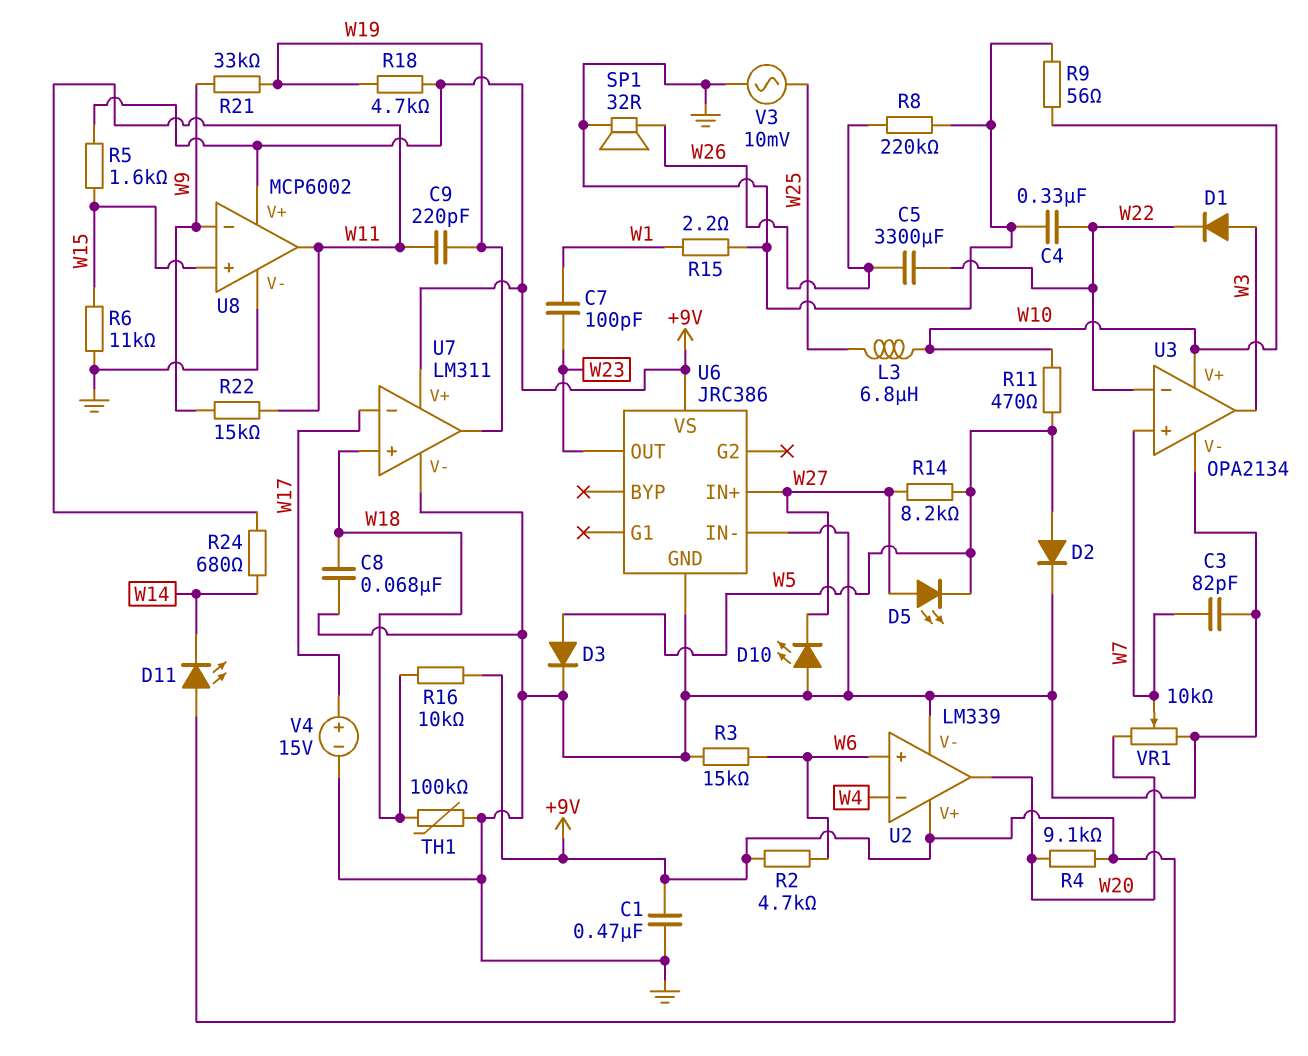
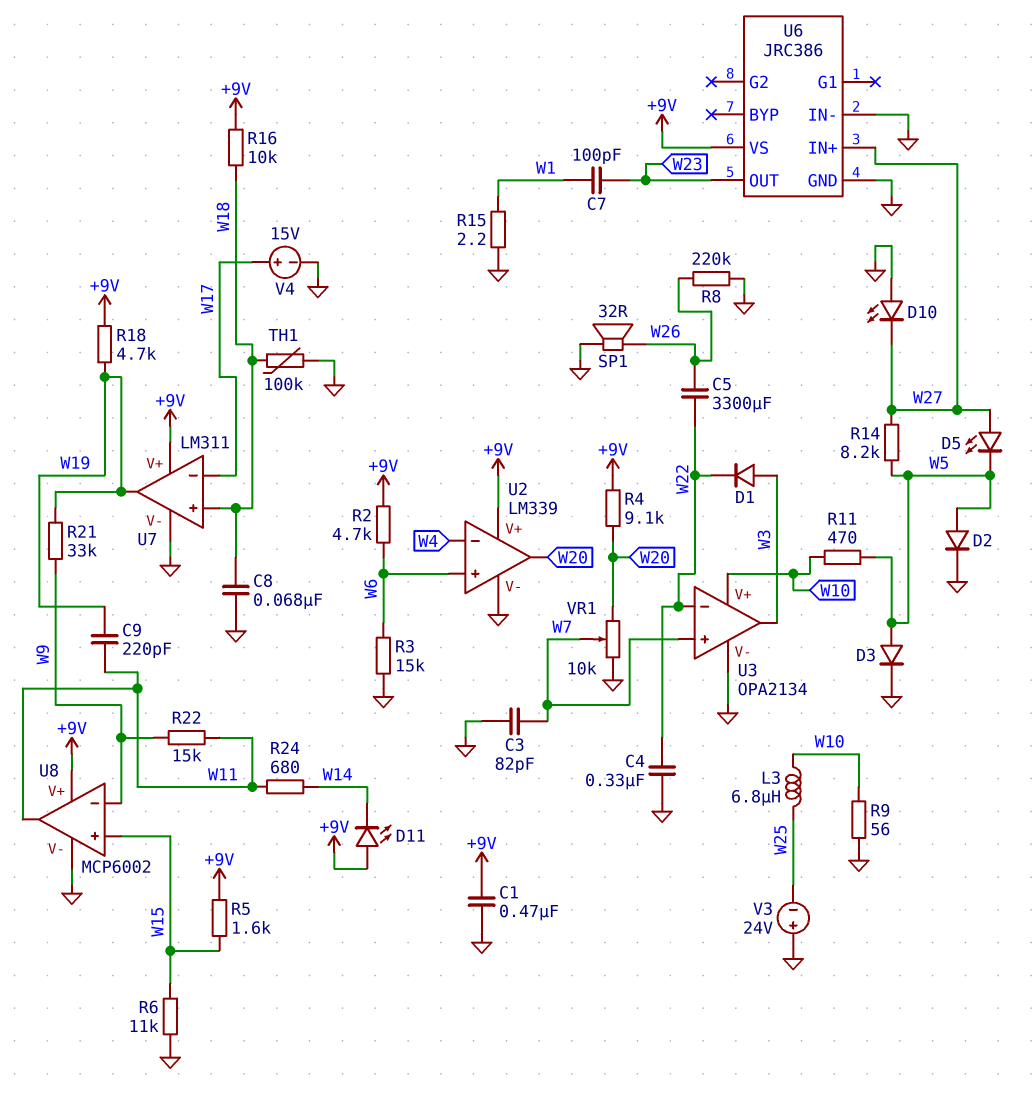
V3: AC 10mV (GND, W25) -> 24V (plus GND, minus W25)

